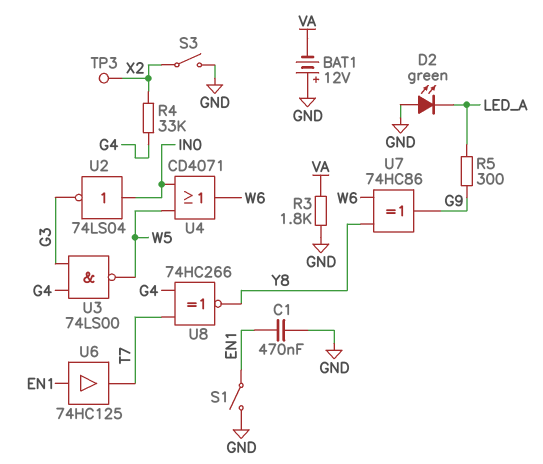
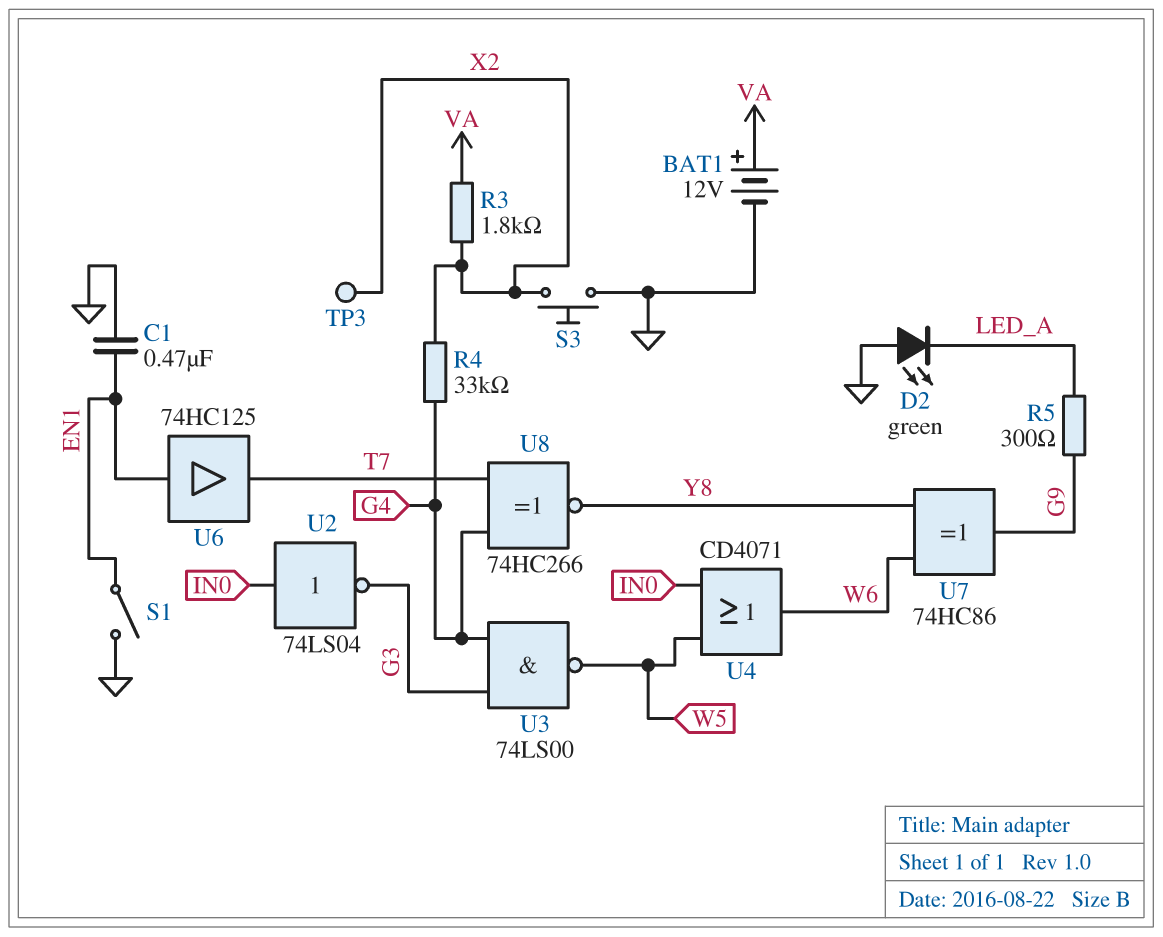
BAT1: 12V (plus GND, minus VA) -> 12V (plus VA, minus GND)
R3: 1.8k (GND, VA) -> 1.8k (VA, X2)
S3: switch (GND, X2) -> button (GND, X2)

